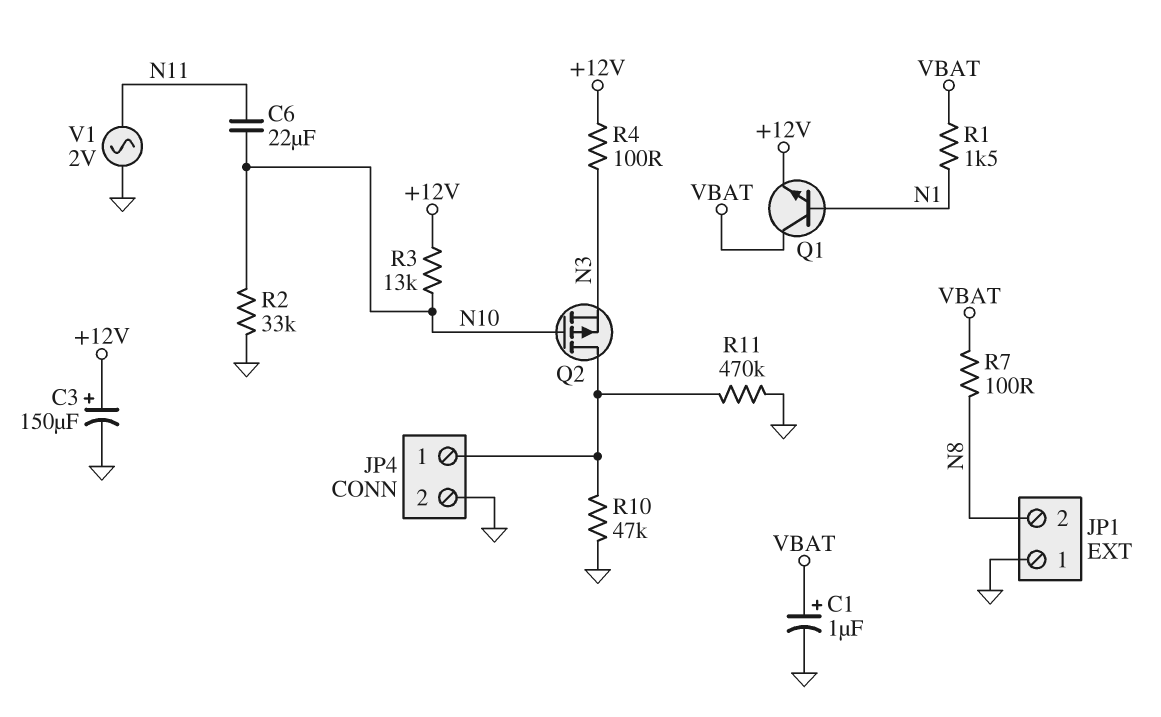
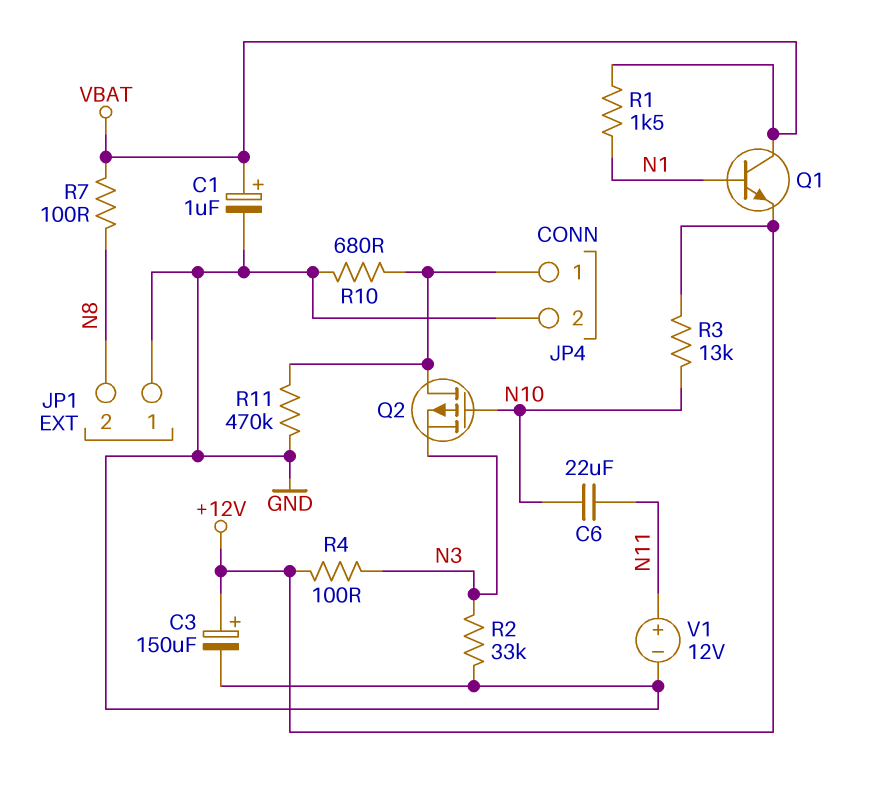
R2: 33k (GND, N10) -> 33k (GND, N3)
R10: 47k (GND, JP4/1) -> 680 (GND, JP4/1)
V1: AC 2V (GND, N11) -> 12V (plus N11, minus GND)

